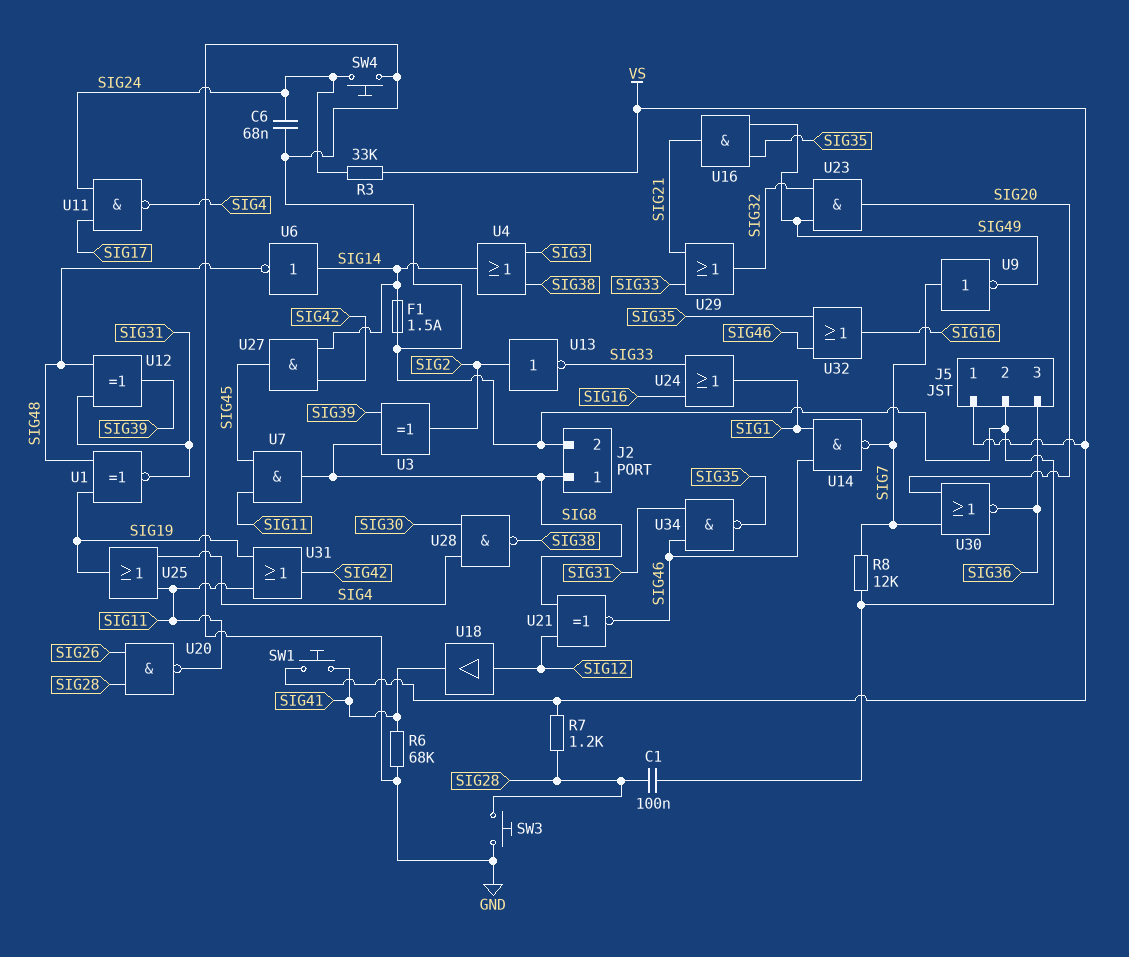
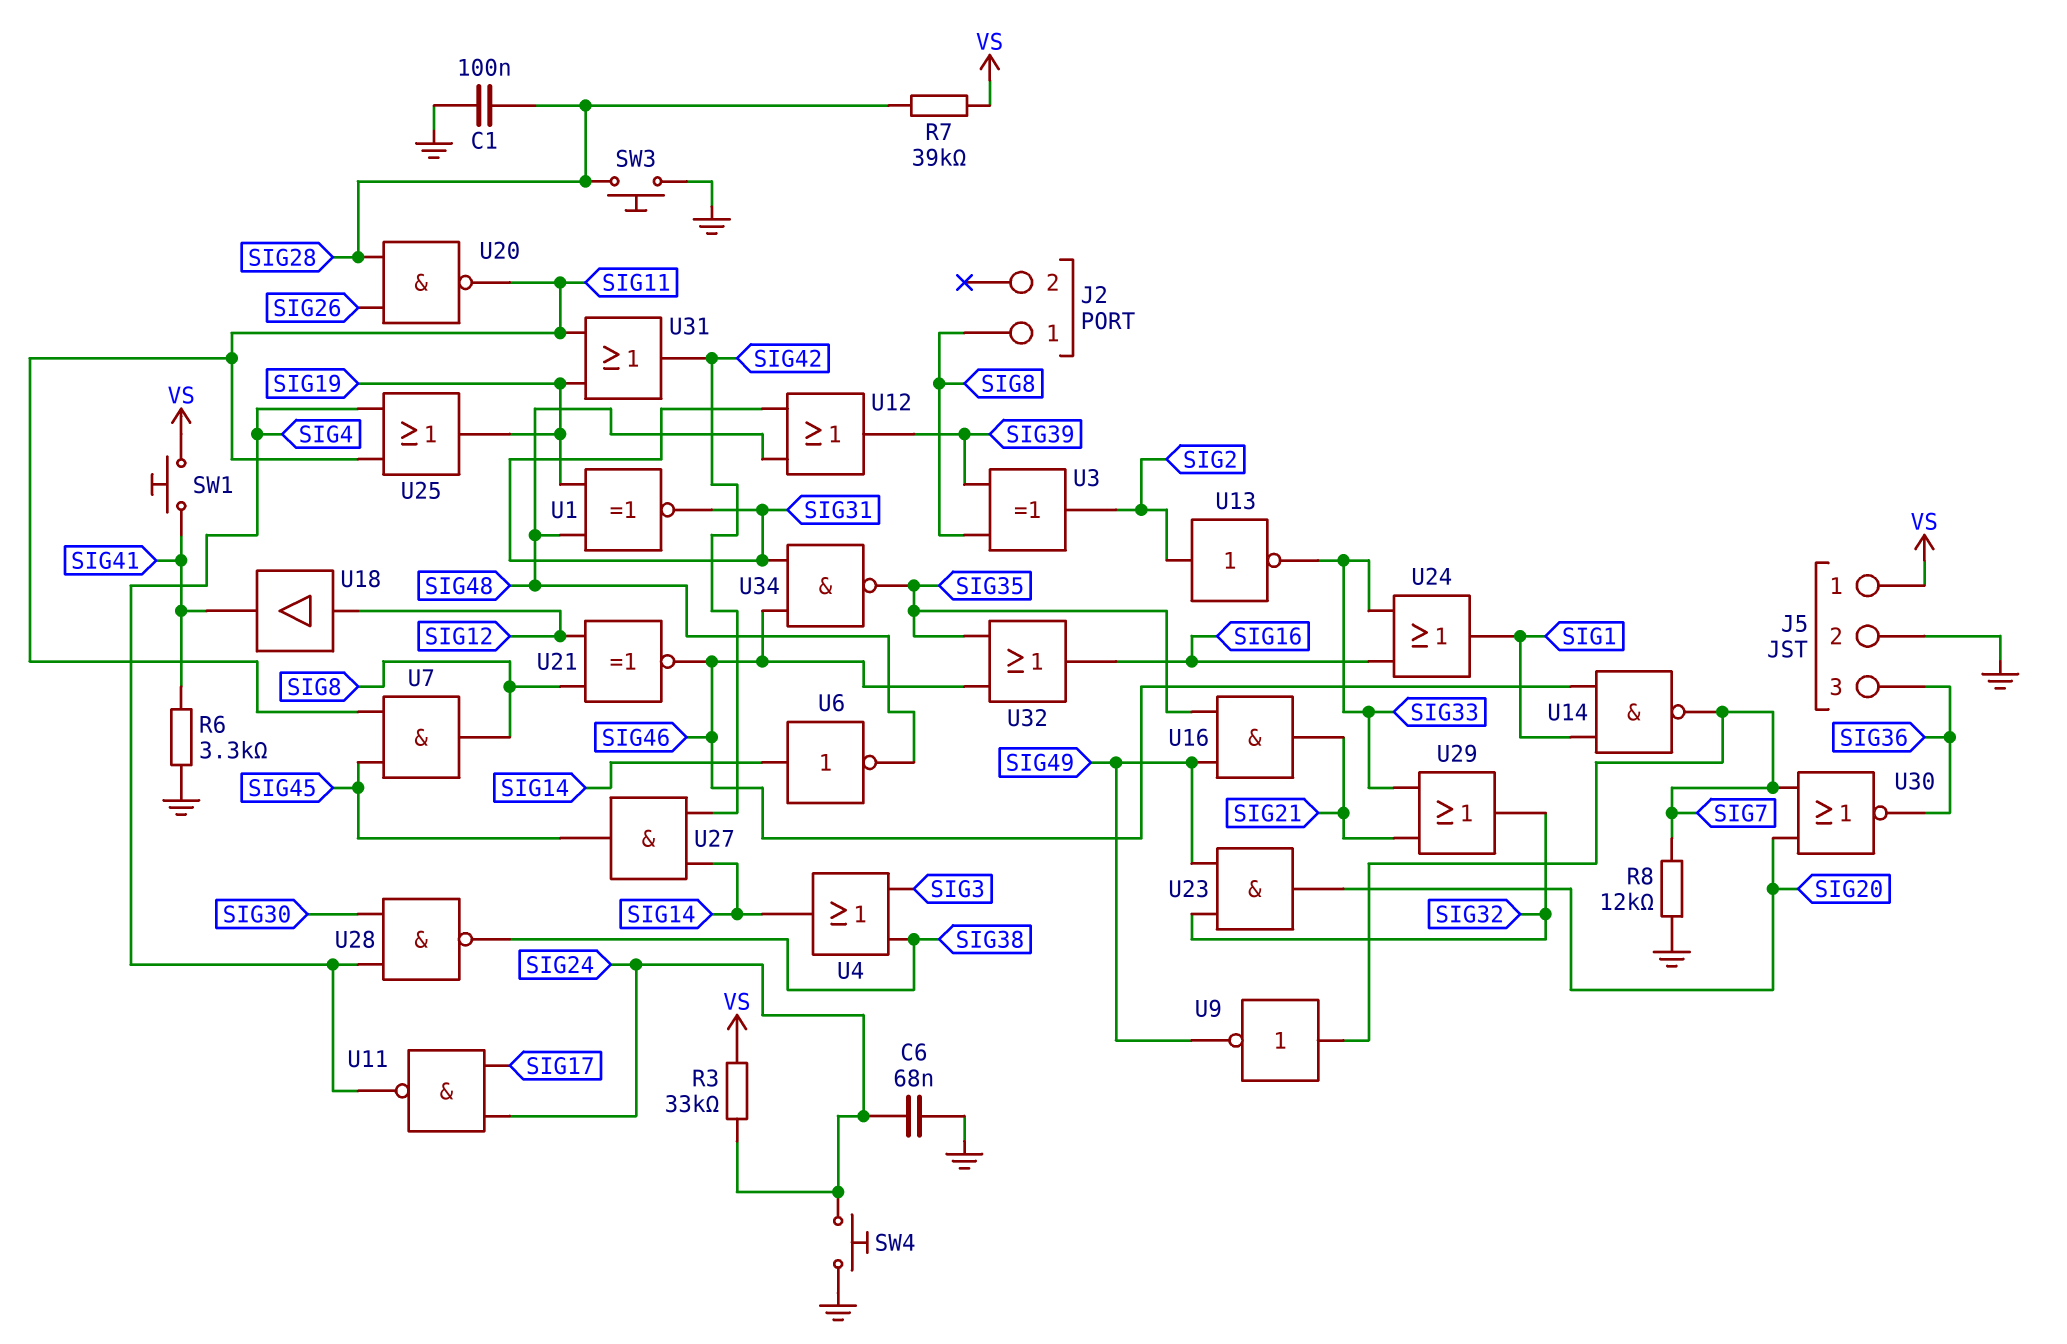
F1: 1.5A (GND, SIG14) -> none
J2 pin 2: GND -> none
R6: 68k (GND, SIG41) -> 3.3k (GND, SIG41)
R7: 1.2k (SIG28, VS) -> 39k (SIG28, VS)
U12: XOR (in SIG31, in SIG48, out SIG39) -> OR (in SIG31, in SIG48, out SIG39)

